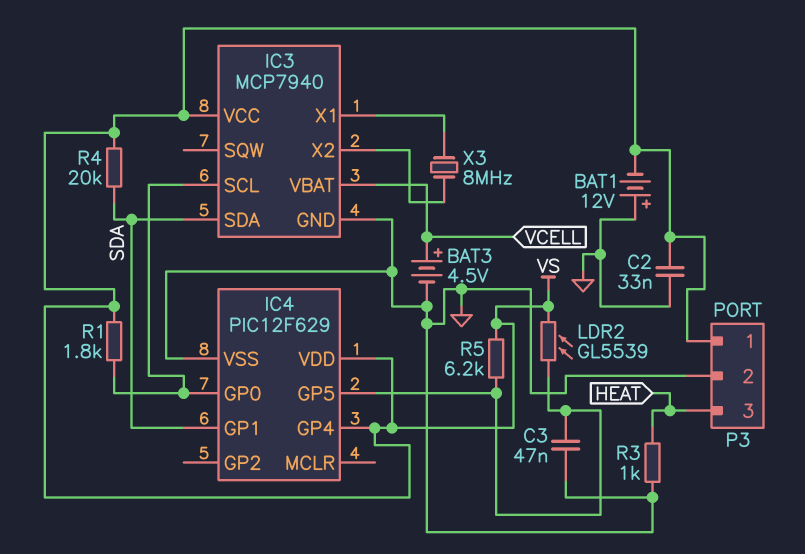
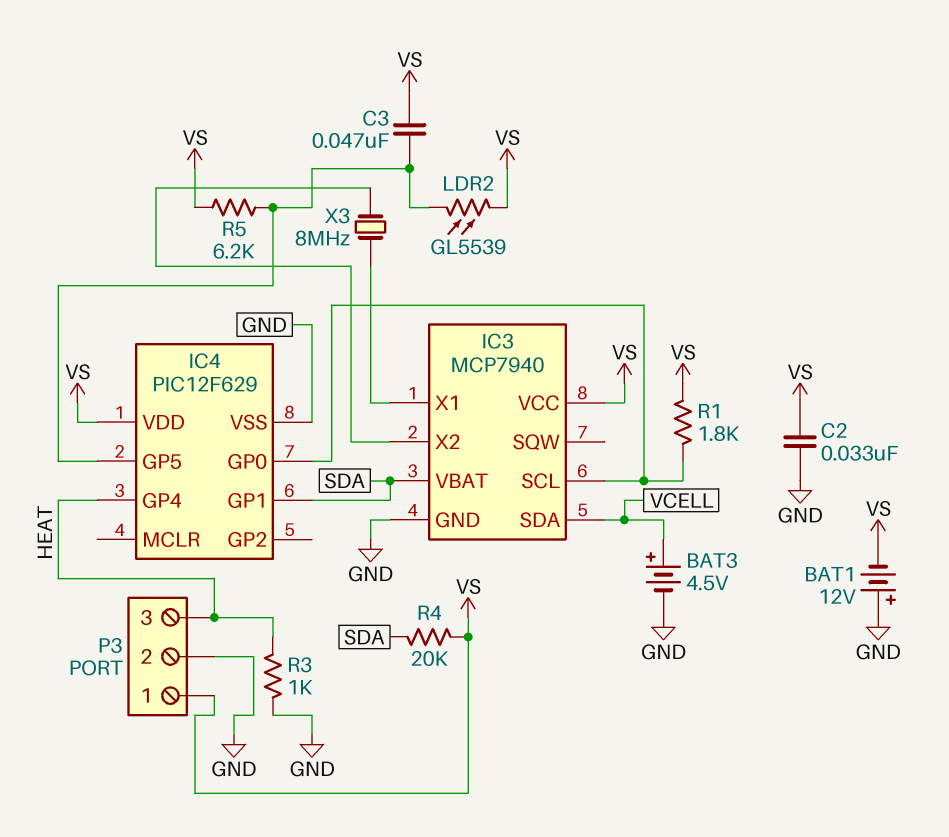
C3: 47nF (GND, IC4/GP5) -> 47nF (IC4/GP5, VS)
IC3 pin SDA: SDA -> VCELL
IC3 pin VBAT: VCELL -> SDA
IC4 pin GP4: VS -> HEAT

